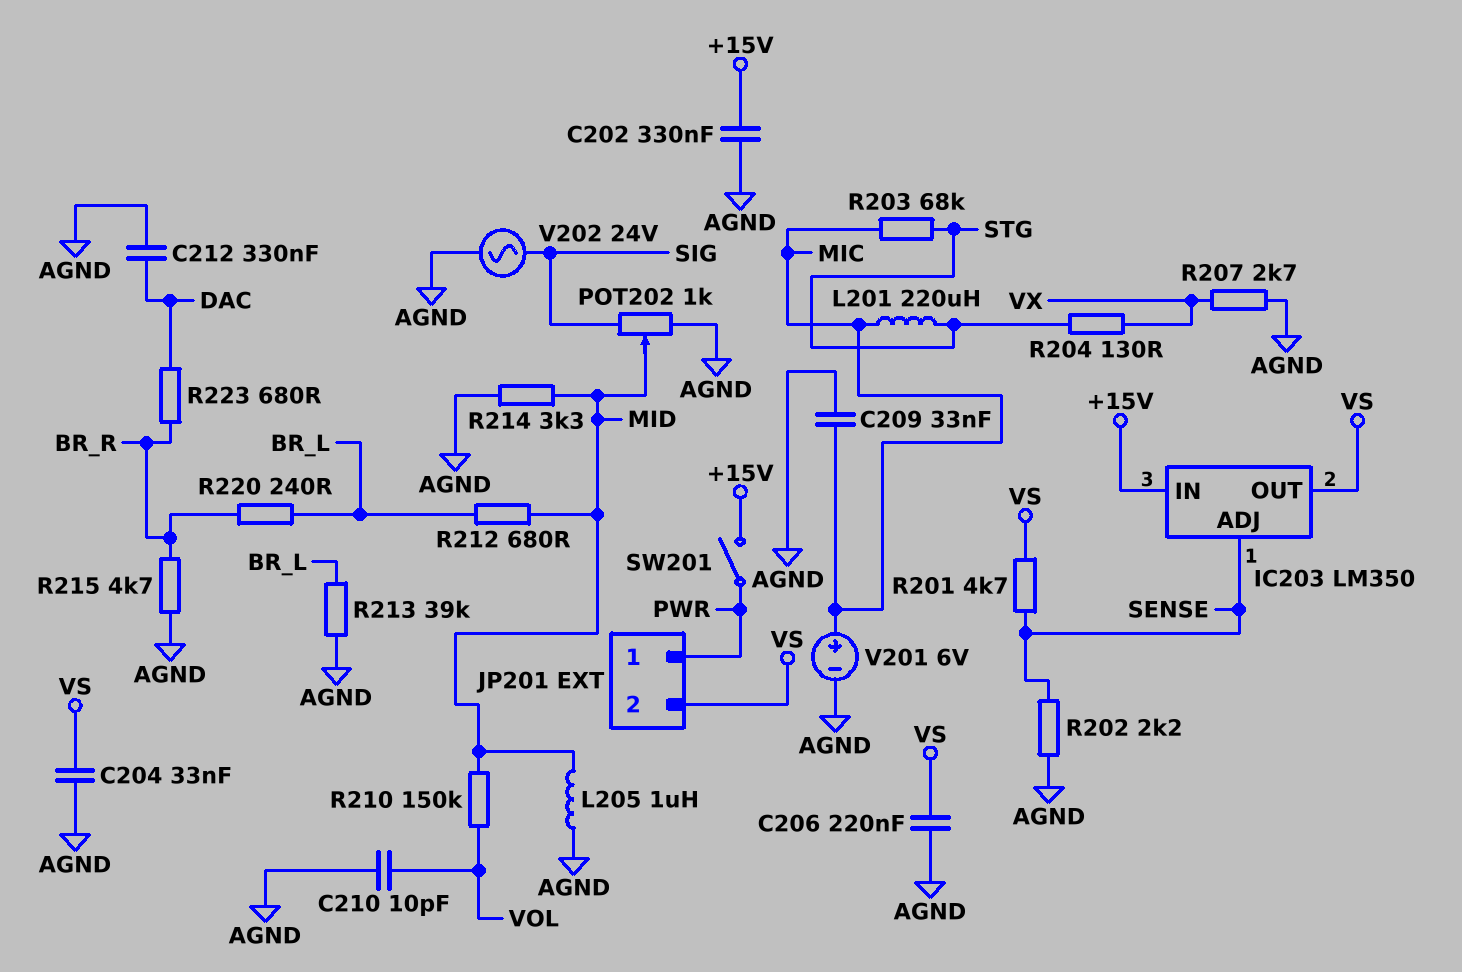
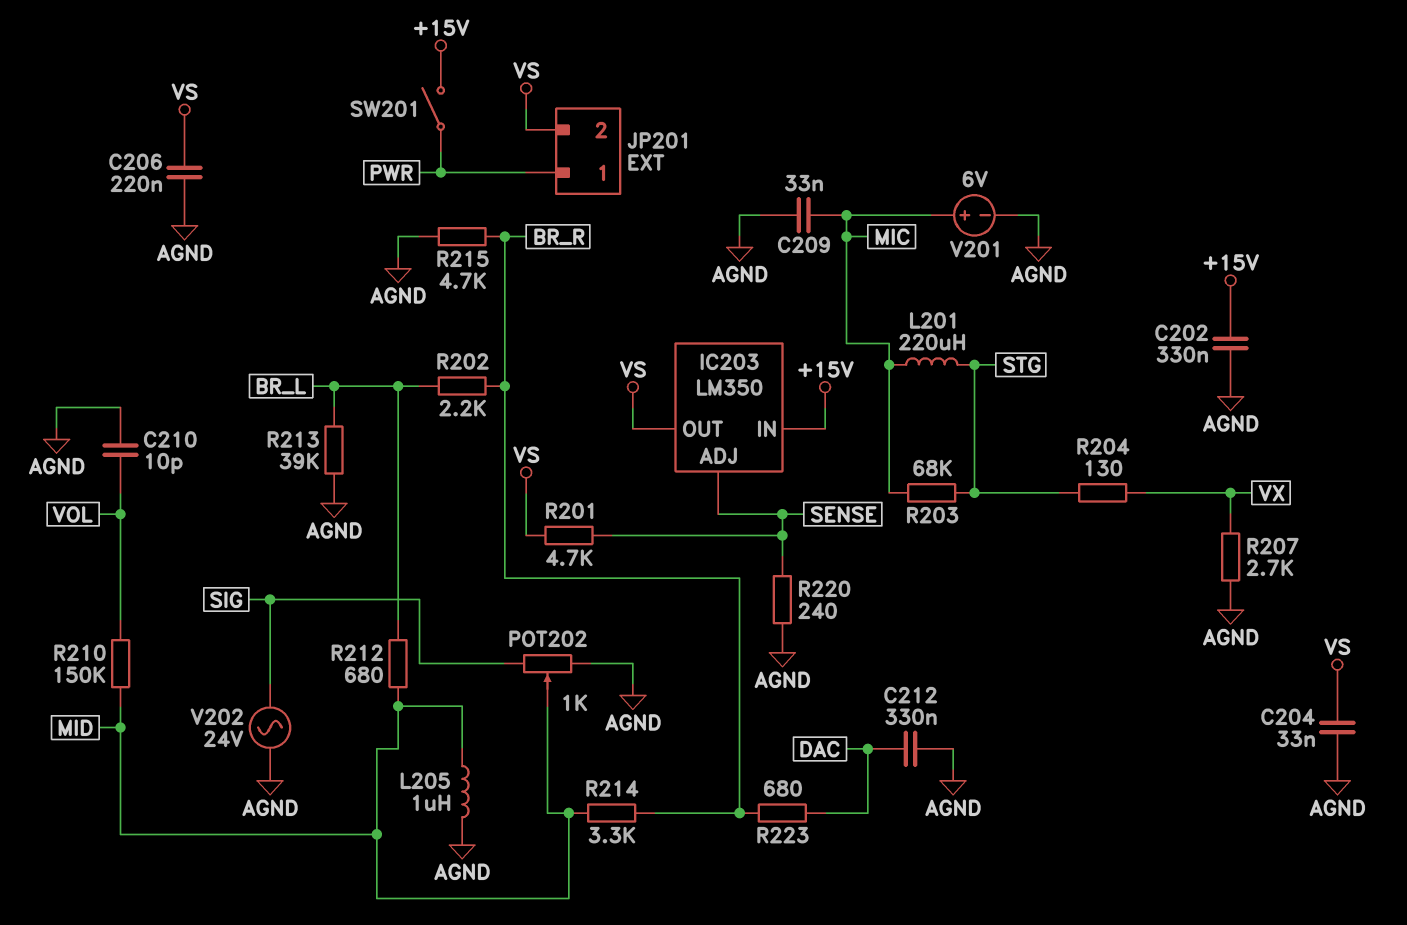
R202: 2.2k (AGND, SENSE) -> 2.2k (BR_L, BR_R)
R214: 3.3k (AGND, MID) -> 3.3k (BR_R, MID)
R220: 240 (BR_L, BR_R) -> 240 (AGND, SENSE)

